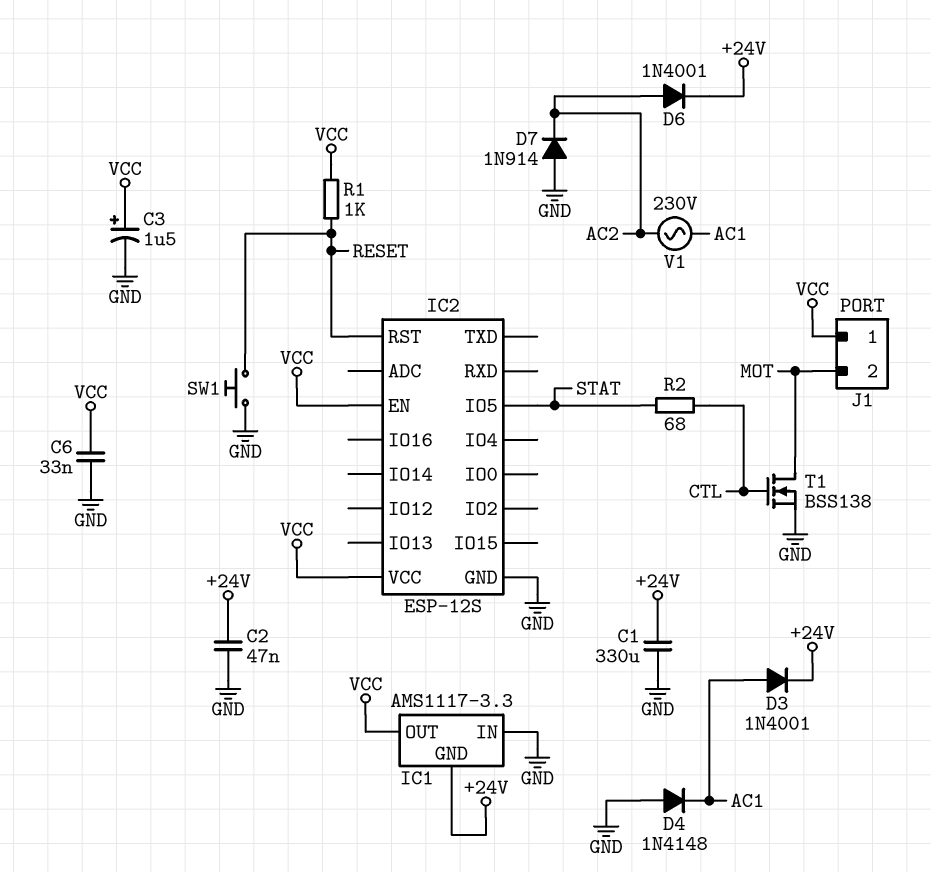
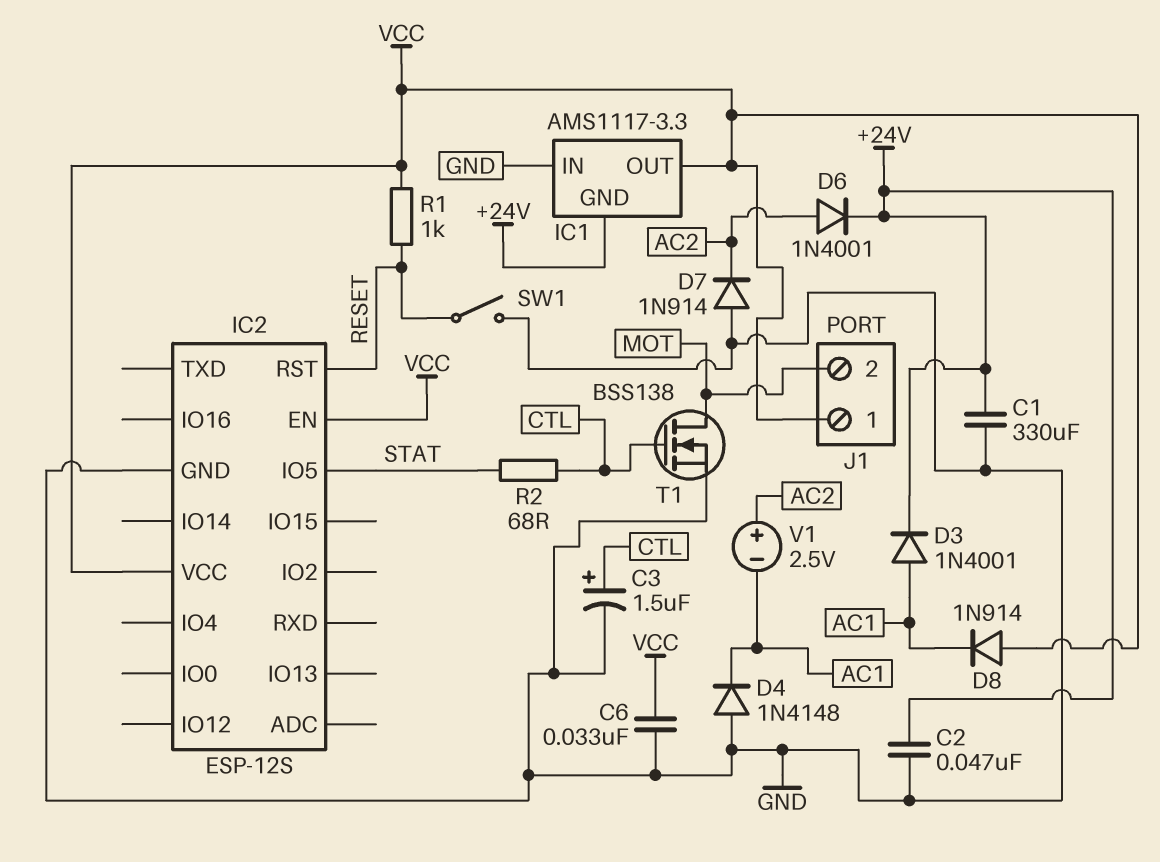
C3: 1.5uF (plus VCC, minus GND) -> 1.5uF (plus CTL, minus GND)
D8: none -> diode 1N914 (A VCC, K AC1)
SW1: button (GND, RESET) -> switch (GND, RESET)
V1: AC 230V (AC1, AC2) -> 2.5V (plus AC2, minus AC1)

